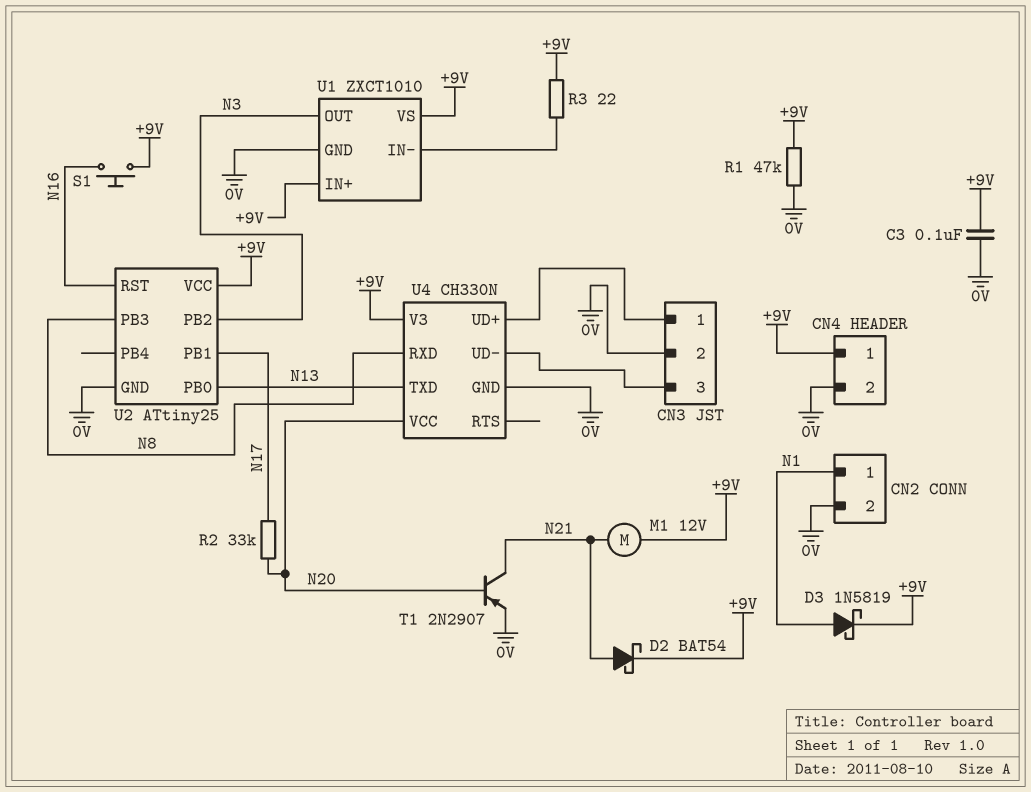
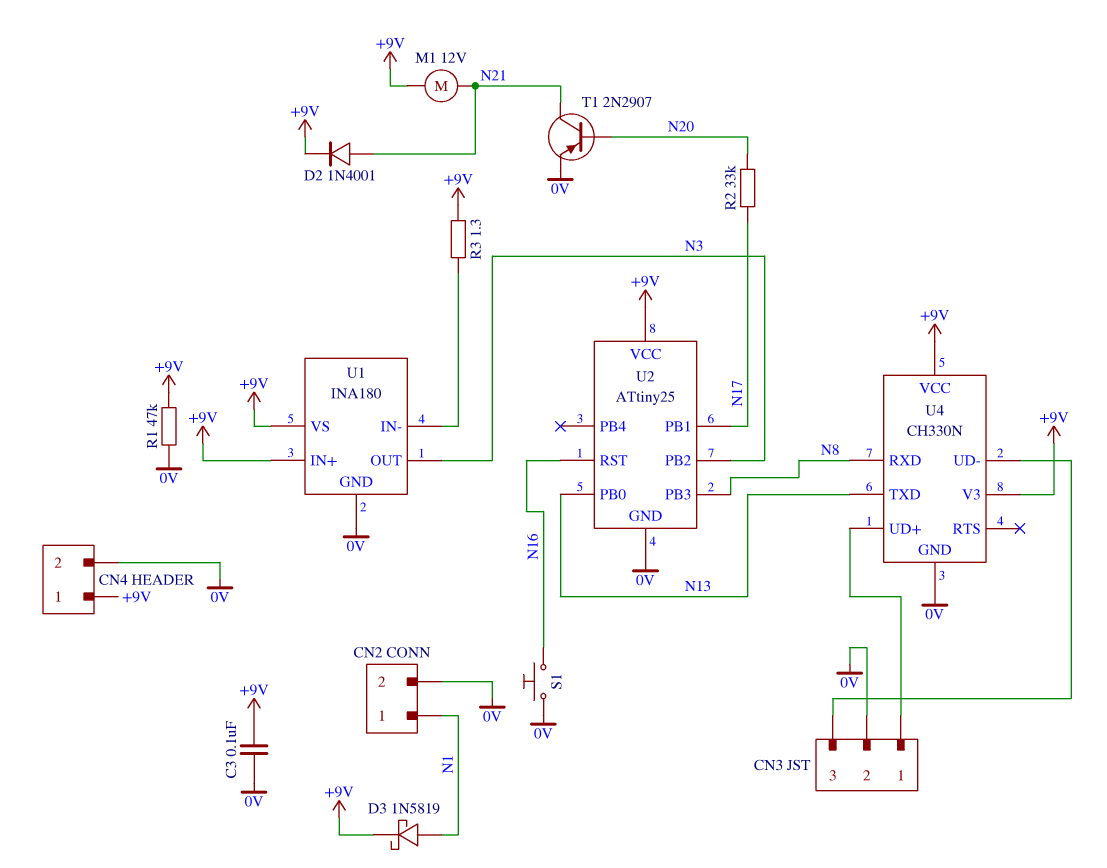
D2: schottky BAT54 (A N21, K +9V) -> diode 1N4001 (A N21, K +9V)
R3: 22 (+9V, U1/IN-) -> 1.3 (+9V, U1/IN-)
S1: button (+9V, N16) -> button (0V, N16)
U1: ZXCT1010 -> INA180
U4 pin VCC: N20 -> +9V

